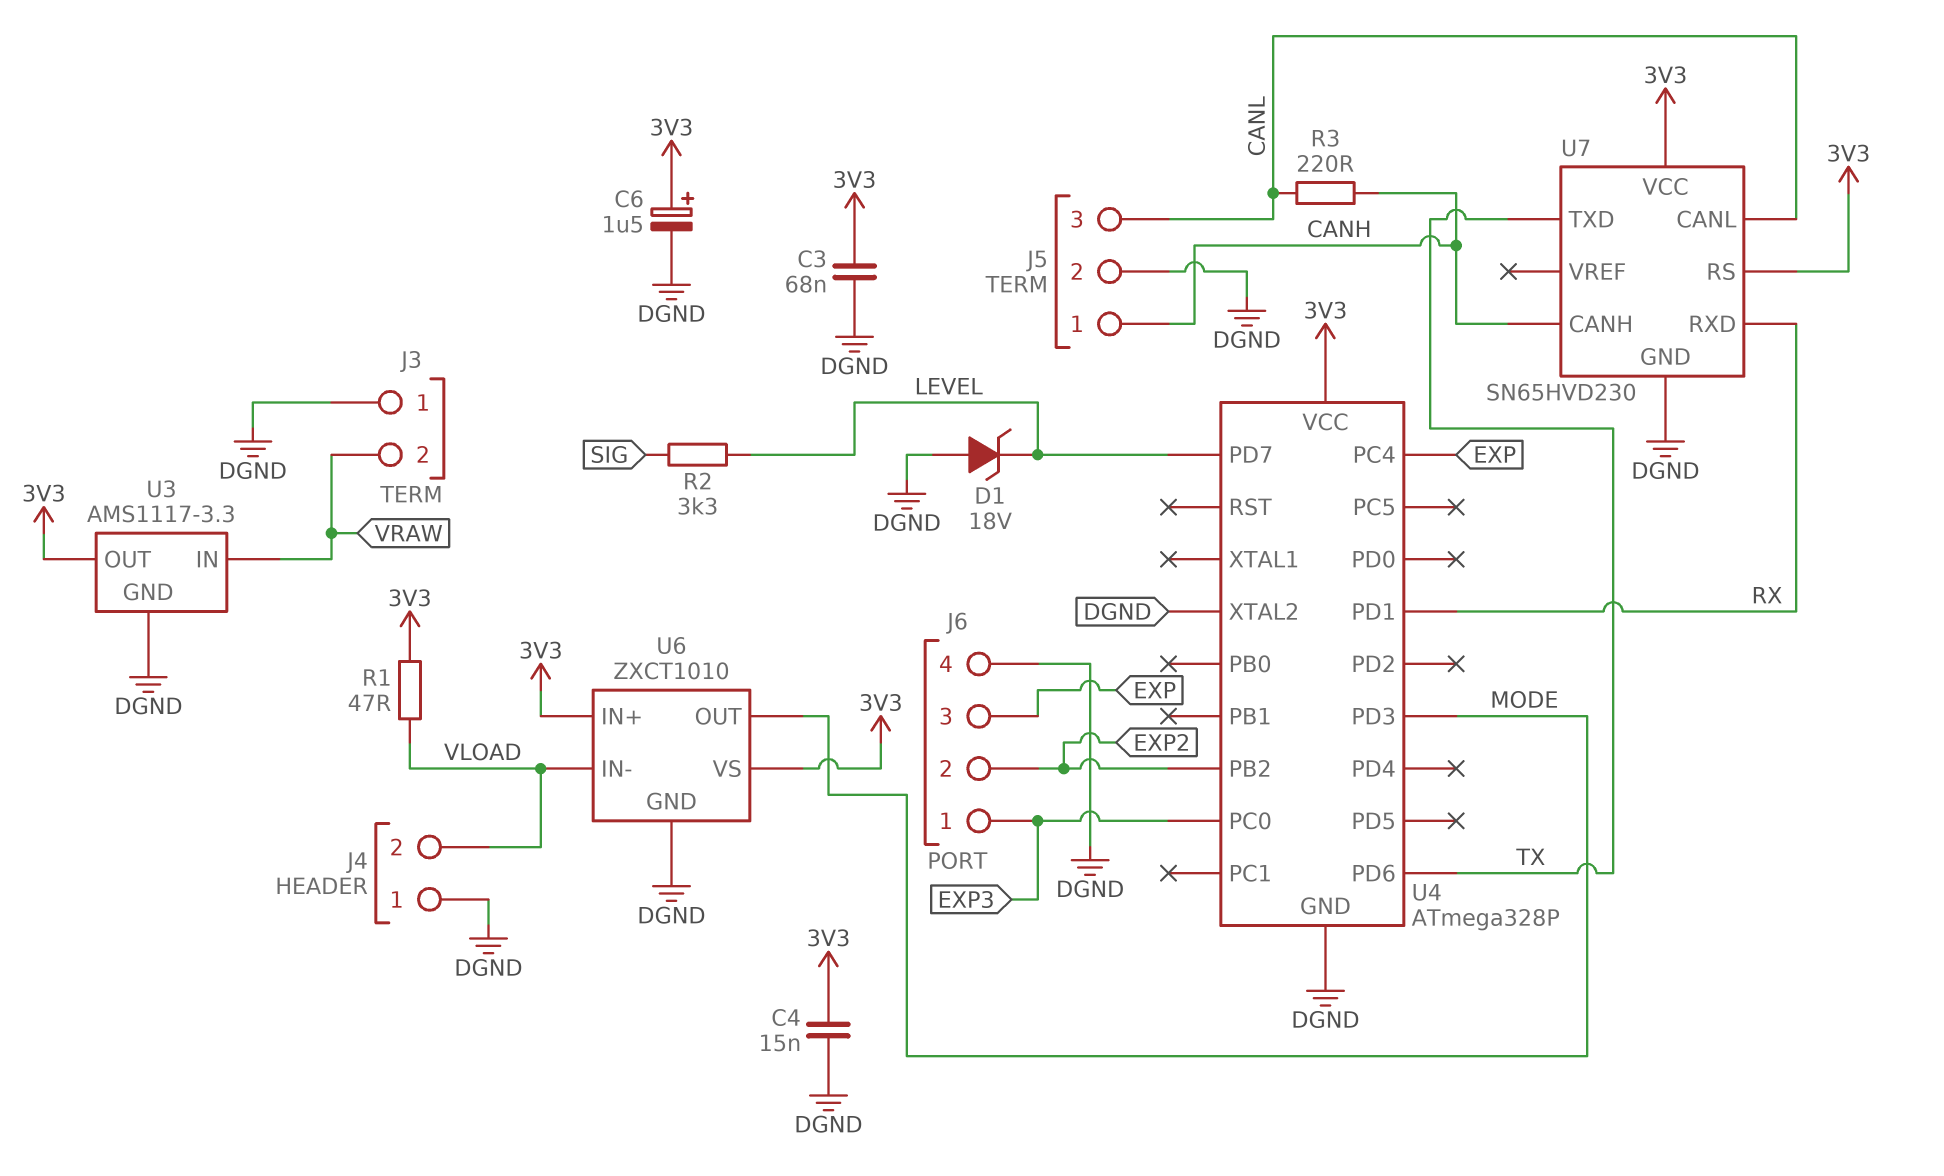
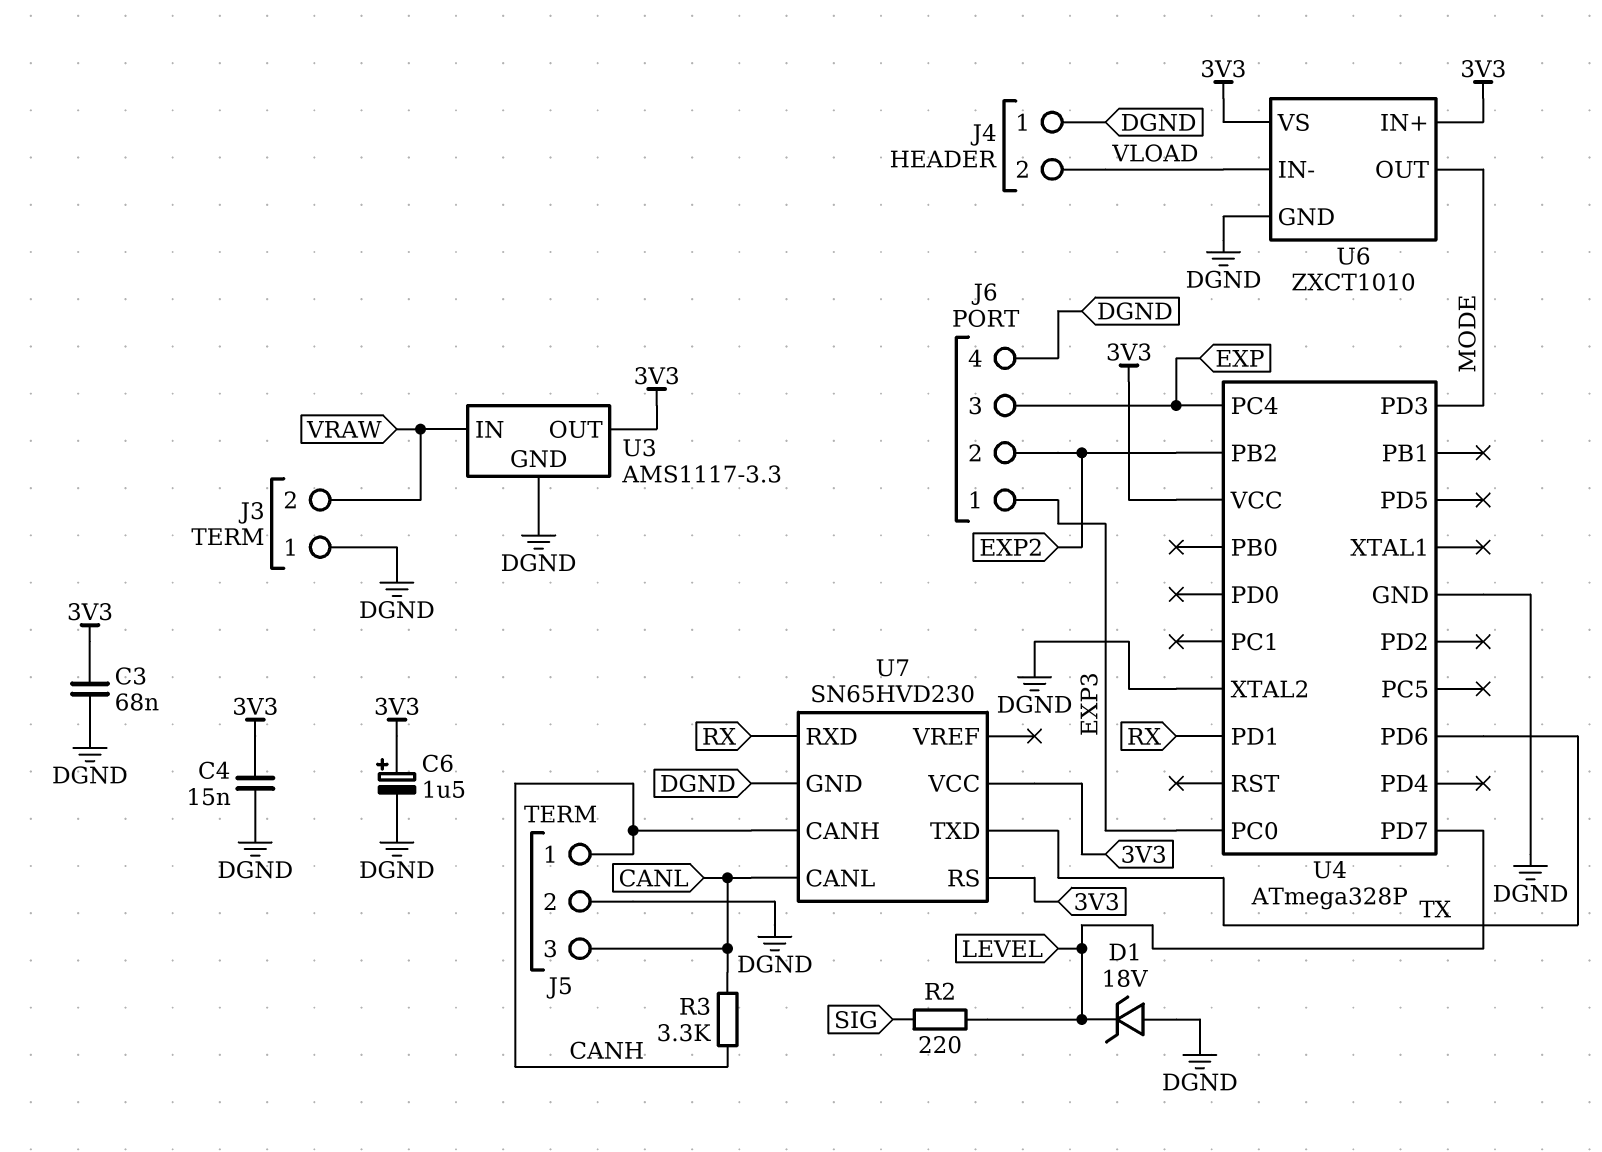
R1: 47 (3V3, VLOAD) -> none
R2: 3.3k (LEVEL, SIG) -> 220 (LEVEL, SIG)
R3: 220 (CANH, CANL) -> 3.3k (CANH, CANL)

